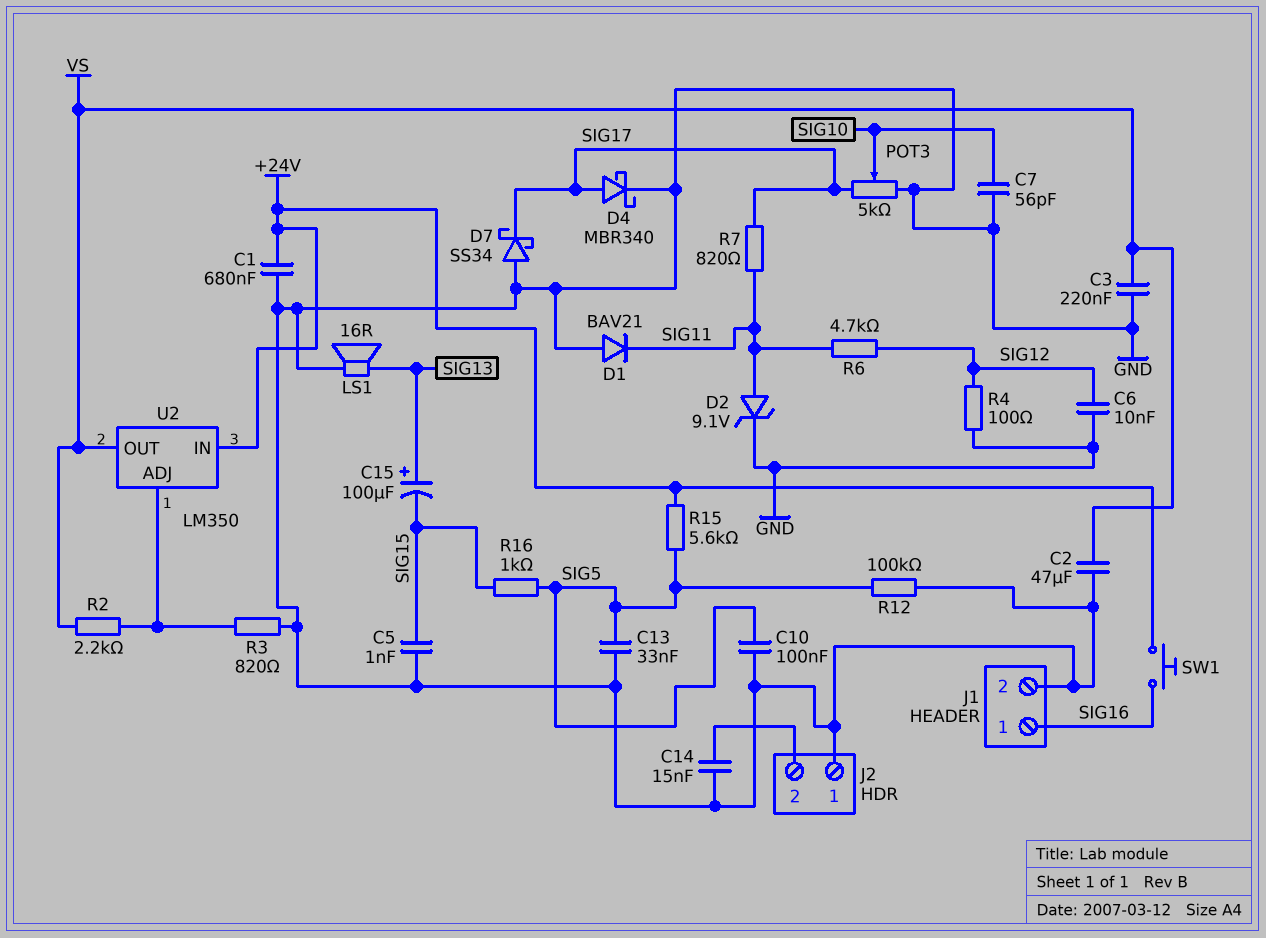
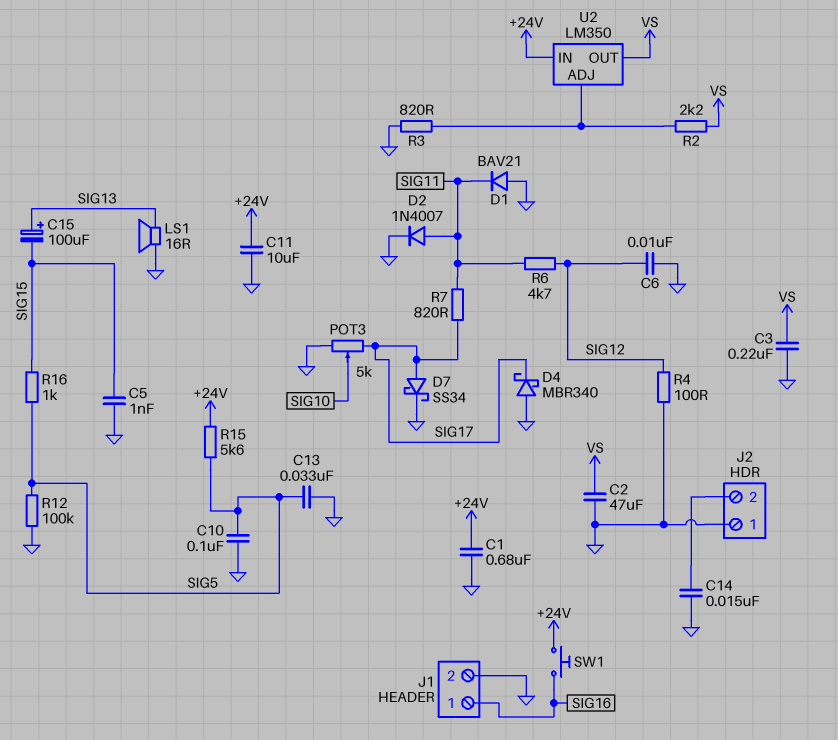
C7: 56pF (GND, SIG10) -> none
C11: none -> 10uF (+24V, GND)
D2: zener 9.1V (A SIG11, K GND) -> diode 1N4007 (A SIG11, K GND)
D4: schottky MBR340 (A SIG17, K GND) -> schottky MBR340 (A GND, K SIG17)
D7: schottky SS34 (A GND, K SIG17) -> schottky SS34 (A SIG17, K GND)

